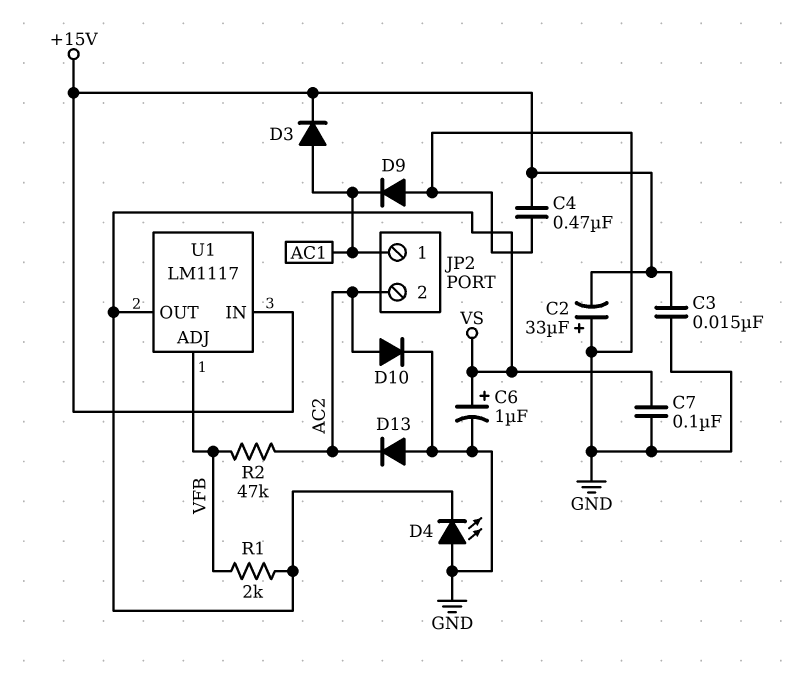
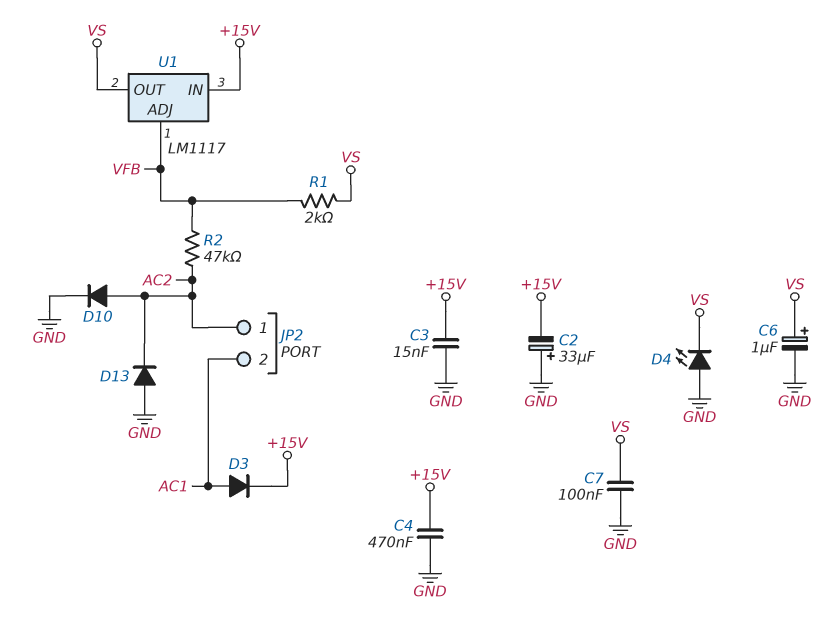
D9: diode (A GND, K AC1) -> none
JP2 pin 1: AC1 -> AC2
JP2 pin 2: AC2 -> AC1

